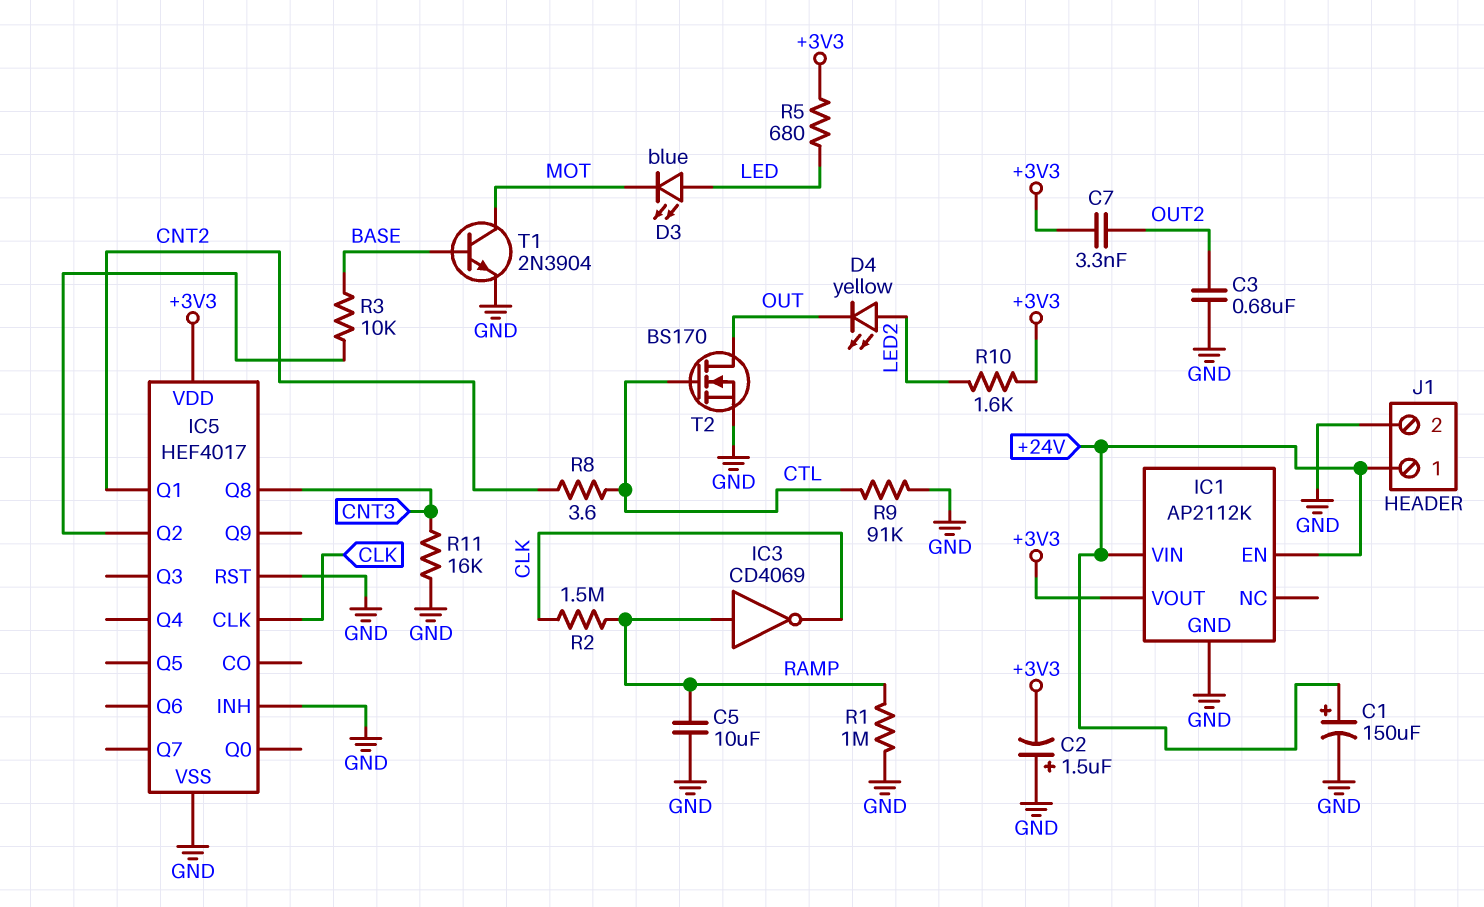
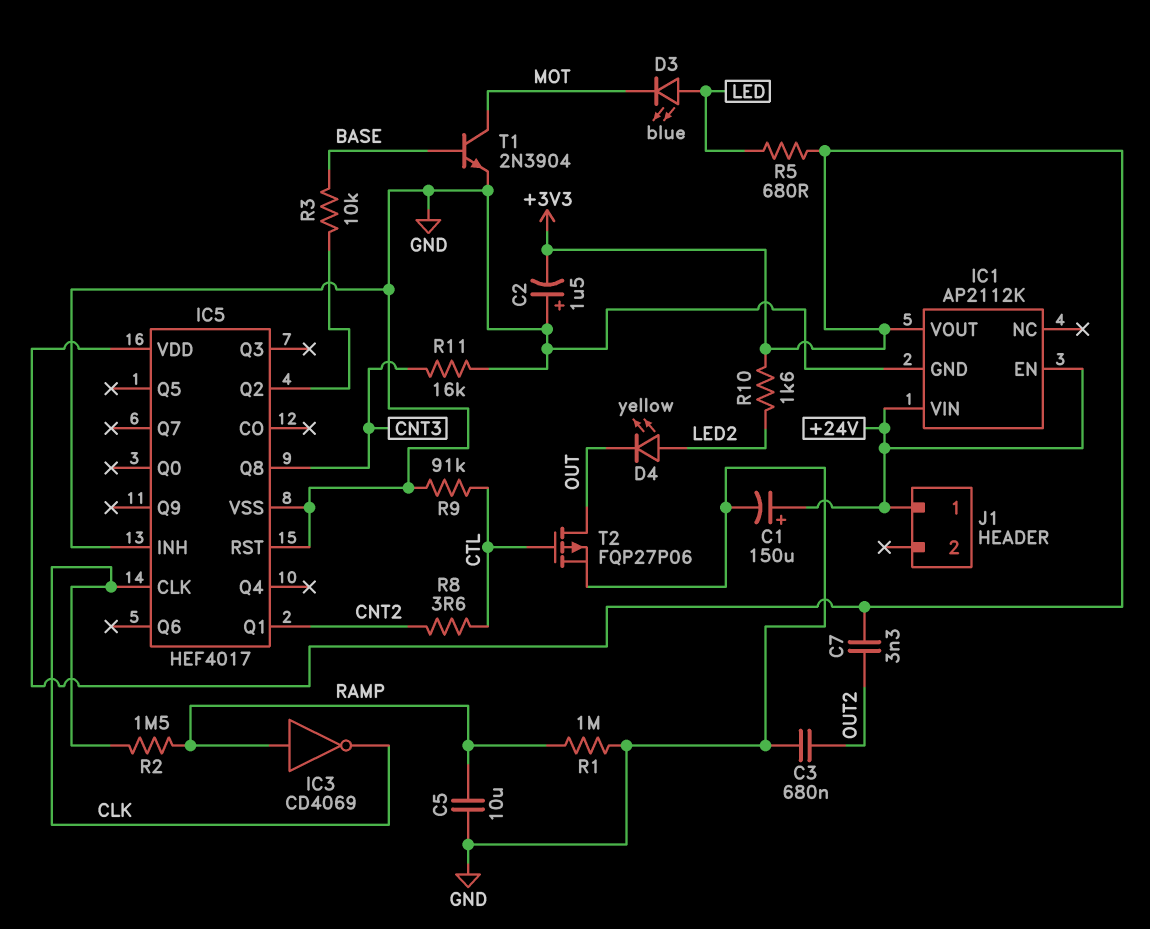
J1 pin 2: GND -> none
T2: NMOS BS170 (G CTL, D OUT, S GND) -> PMOS FQP27P06 (G CTL, D OUT, S GND)

